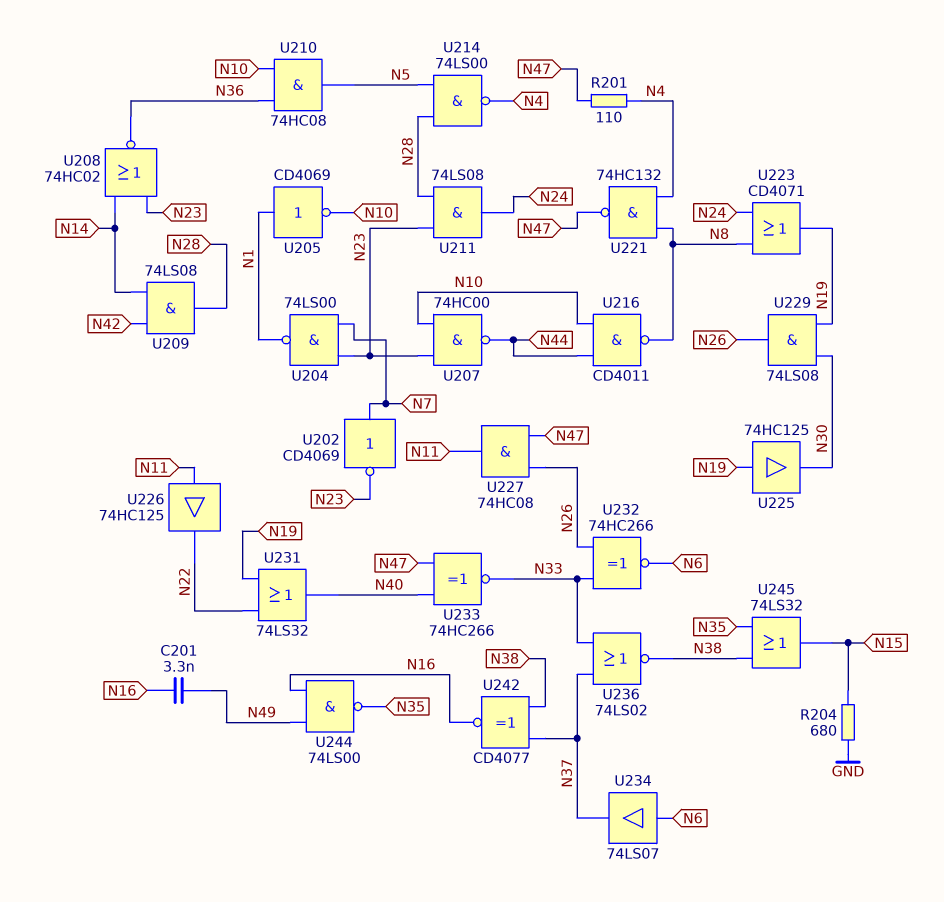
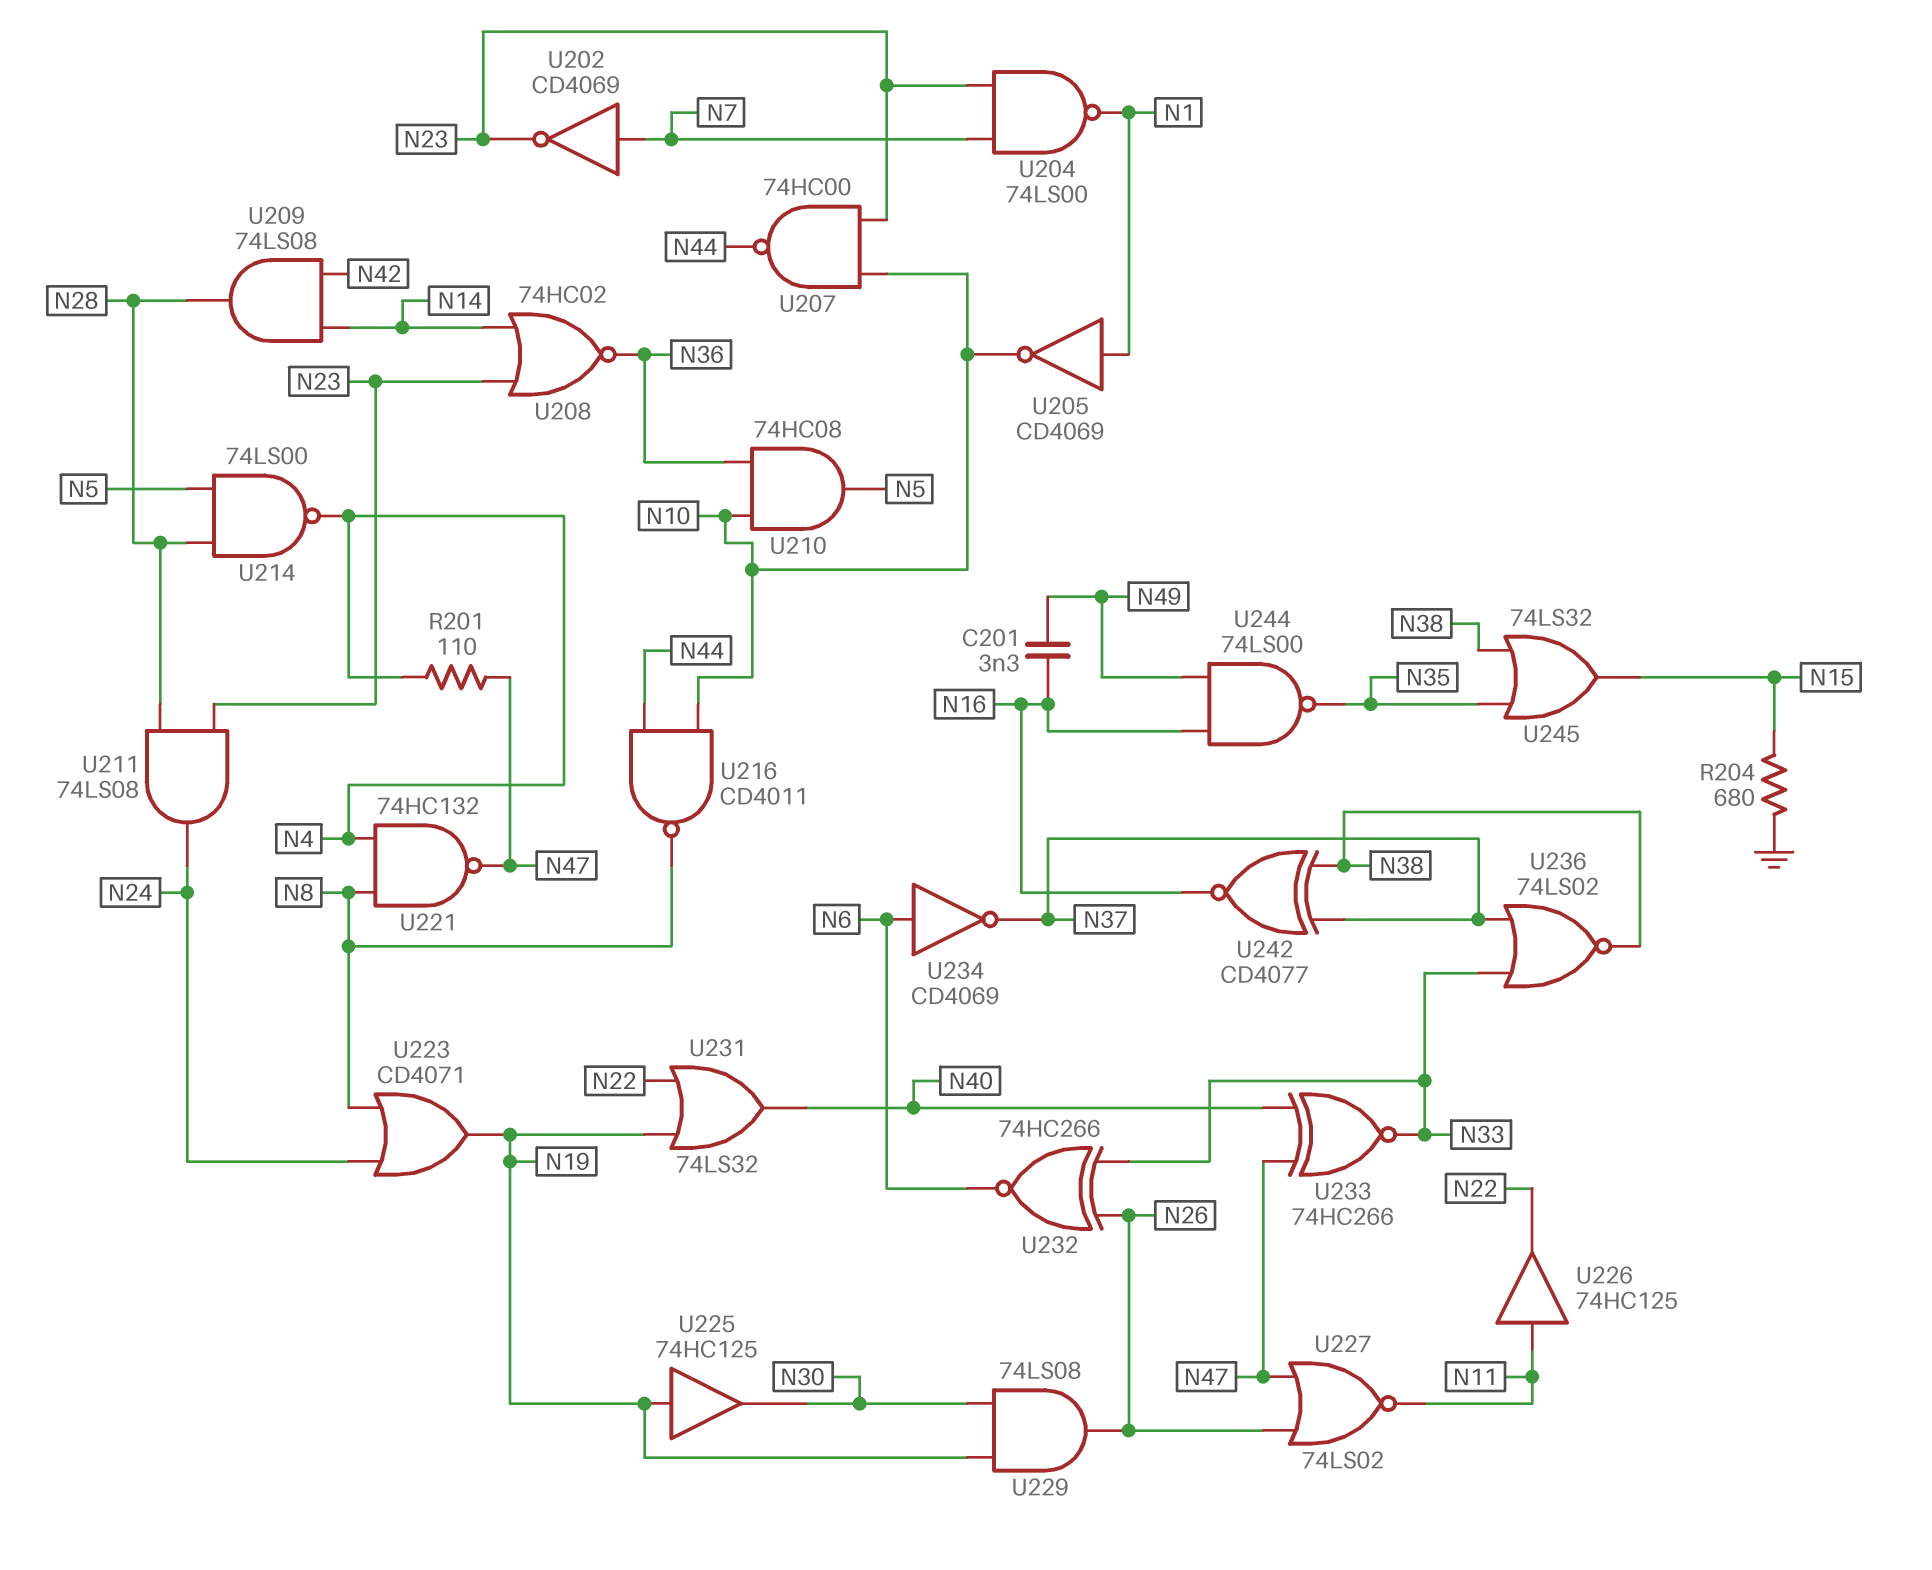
U227: AND 74HC08 (in N26, in N47, out N11) -> NOR 74LS02 (in N26, in N47, out N11)
U234: buffer 74LS07 (in N6, out N37) -> NOT CD4069 (in N6, out N37)

